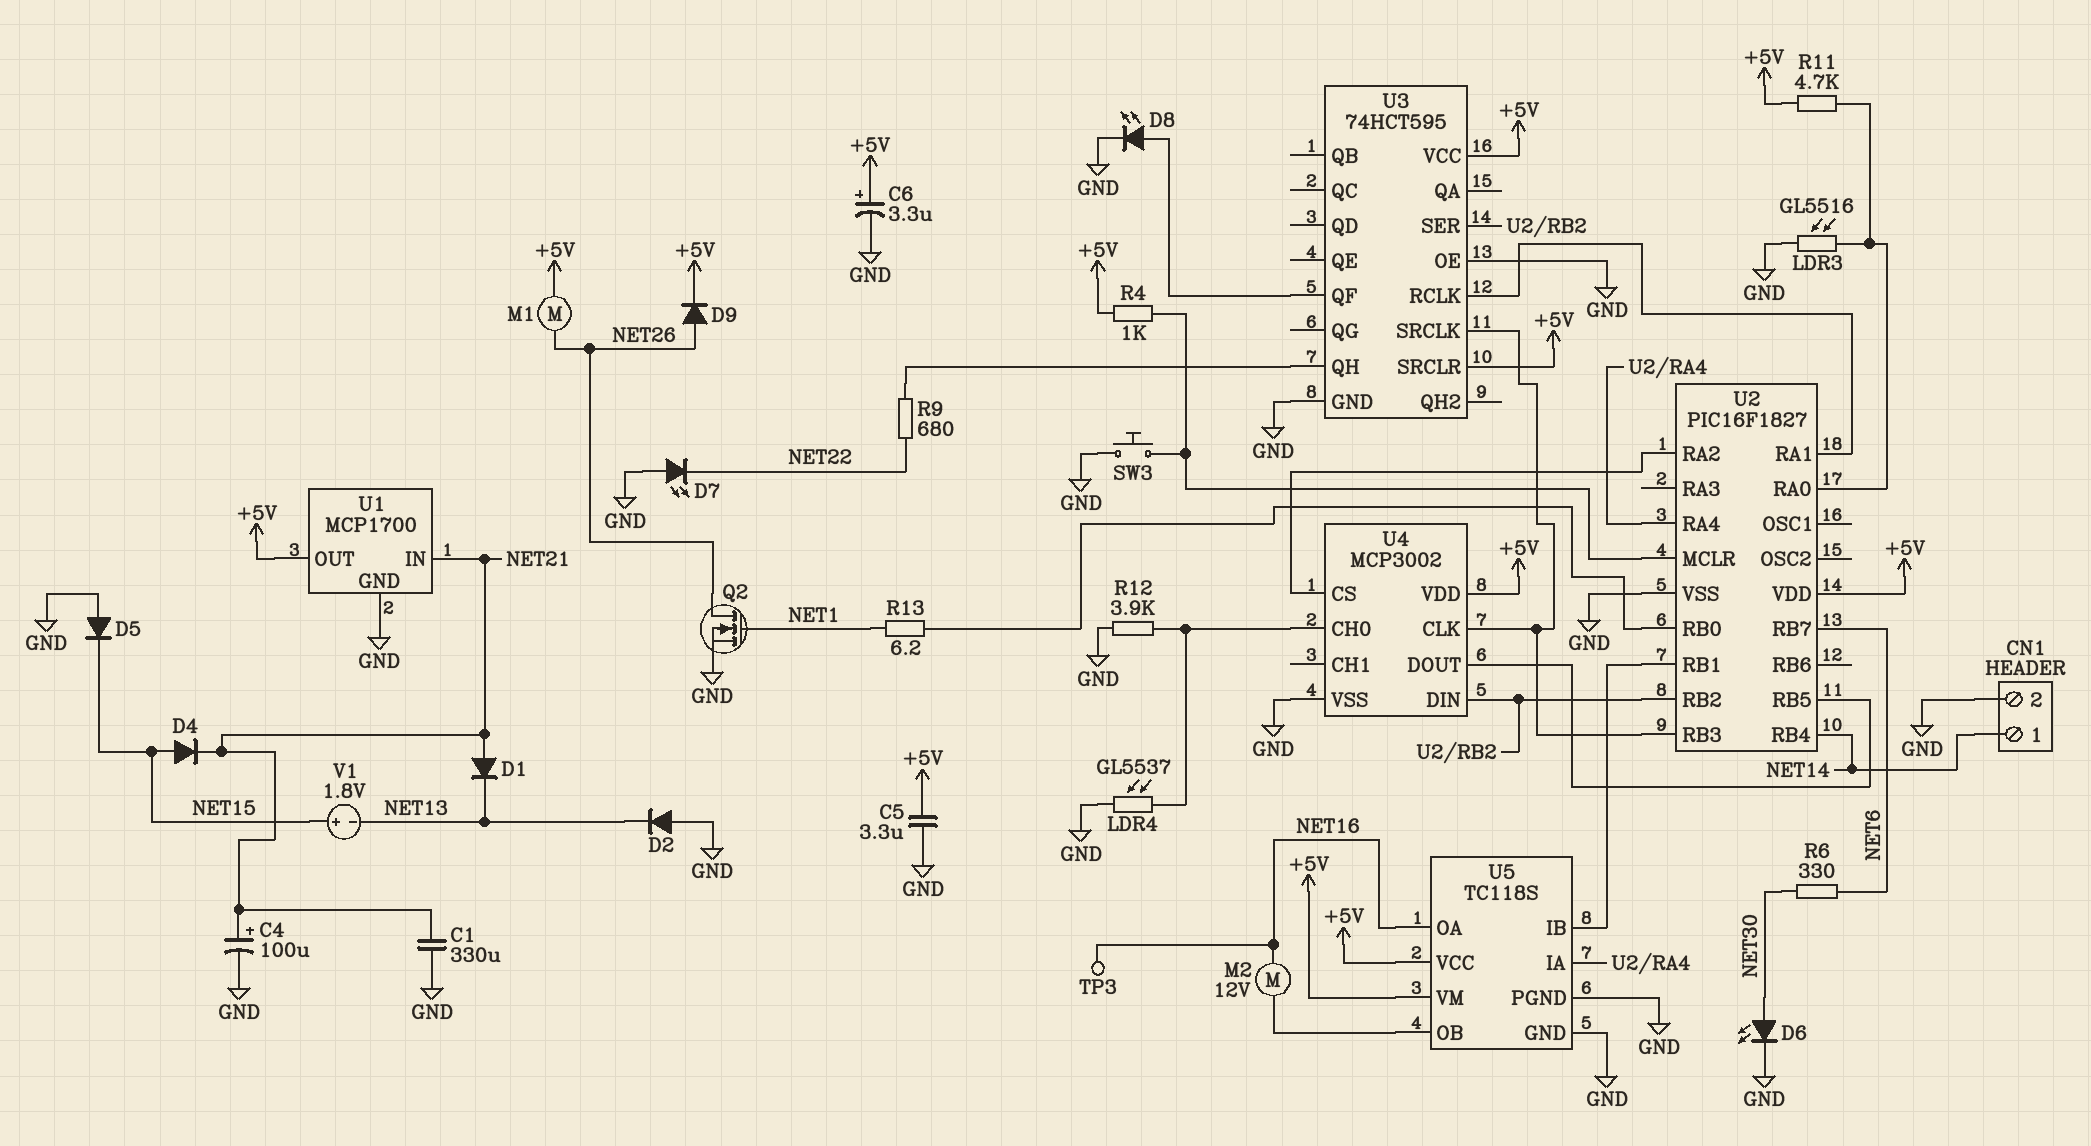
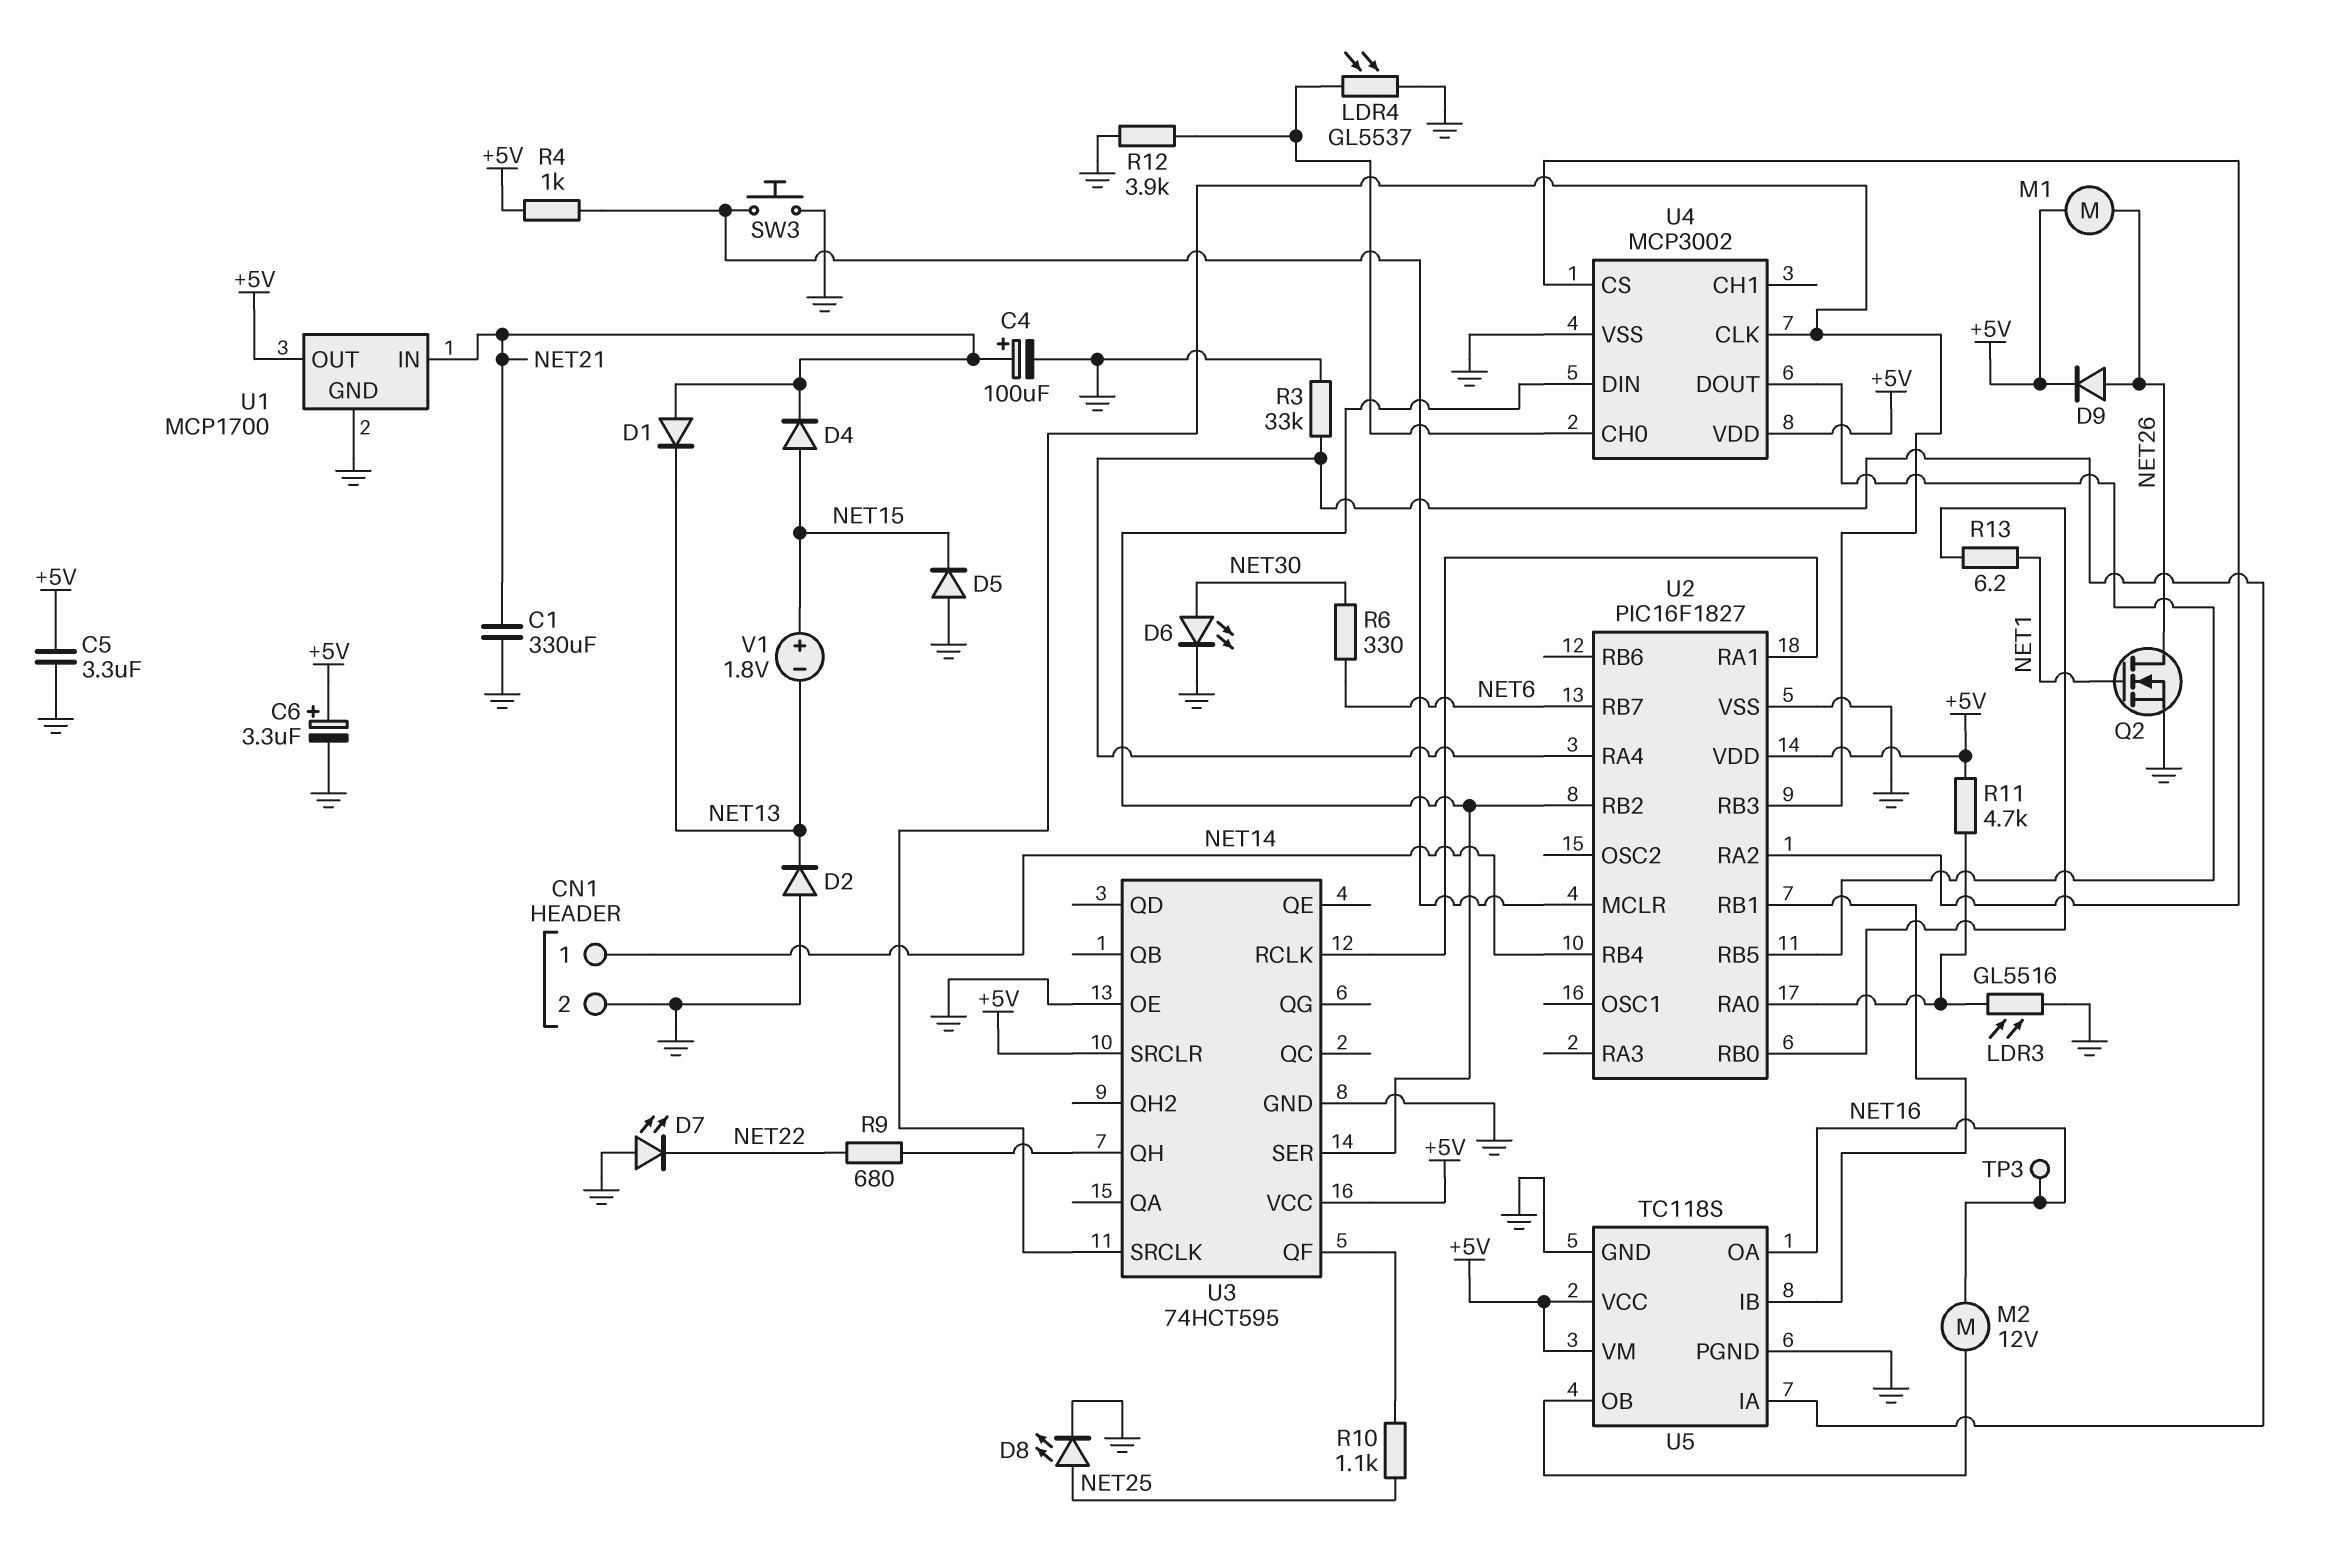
D8: LED (A U3/QF, K GND) -> LED (A NET25, K GND)
R3: none -> 33k (GND, U2/RA4)
R10: none -> 1.1k (NET25, U3/QF)

